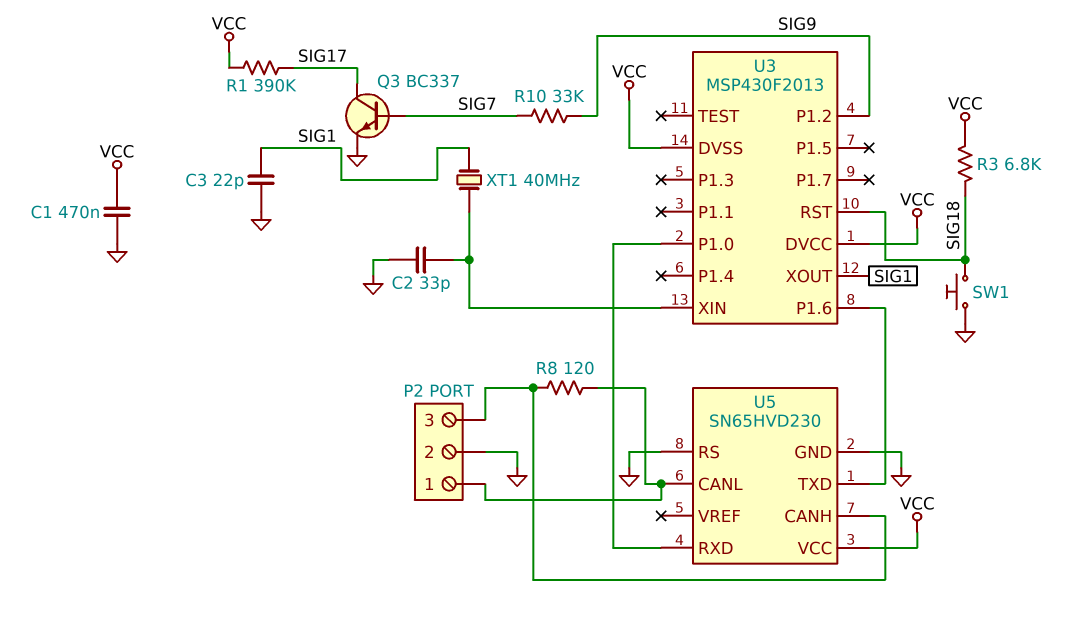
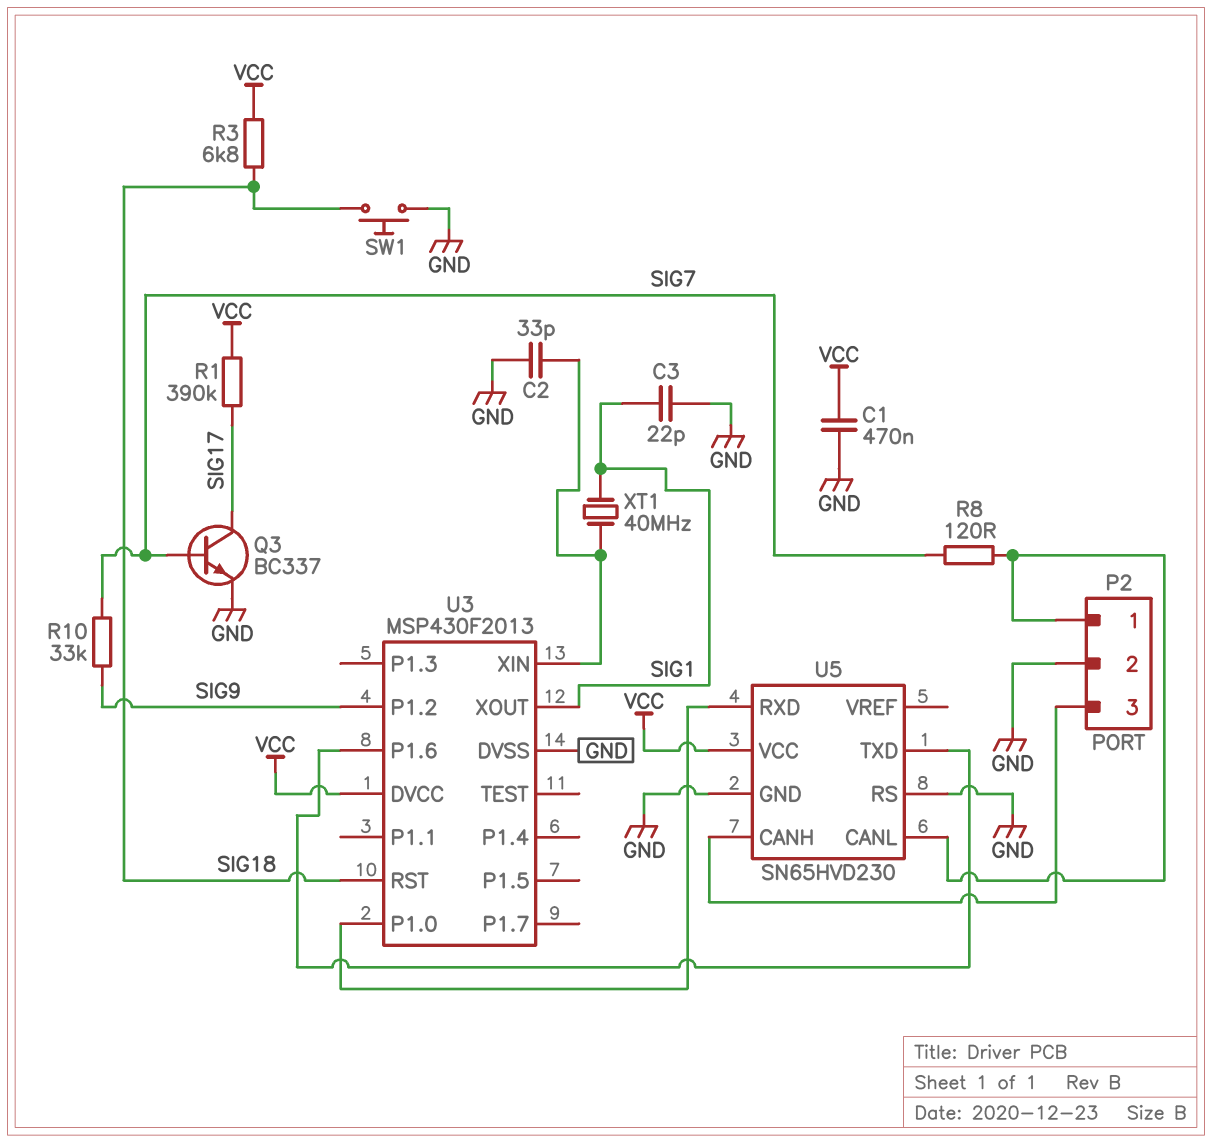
R8: 120 (P2/1, P2/3) -> 120 (P2/1, SIG7)
U3 pin DVSS: VCC -> GND

